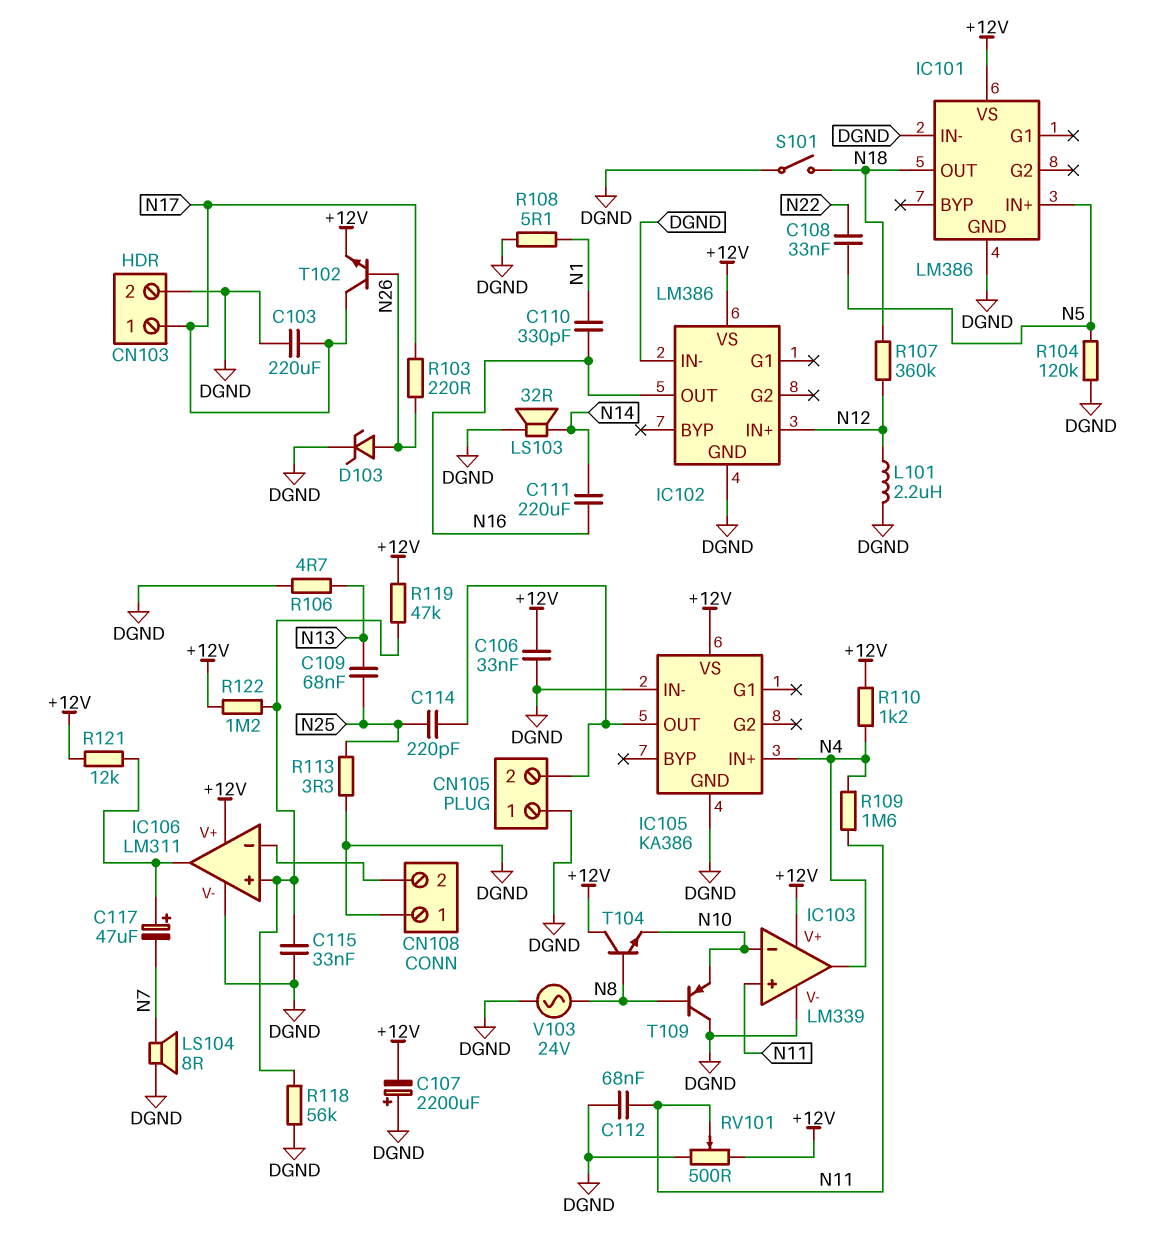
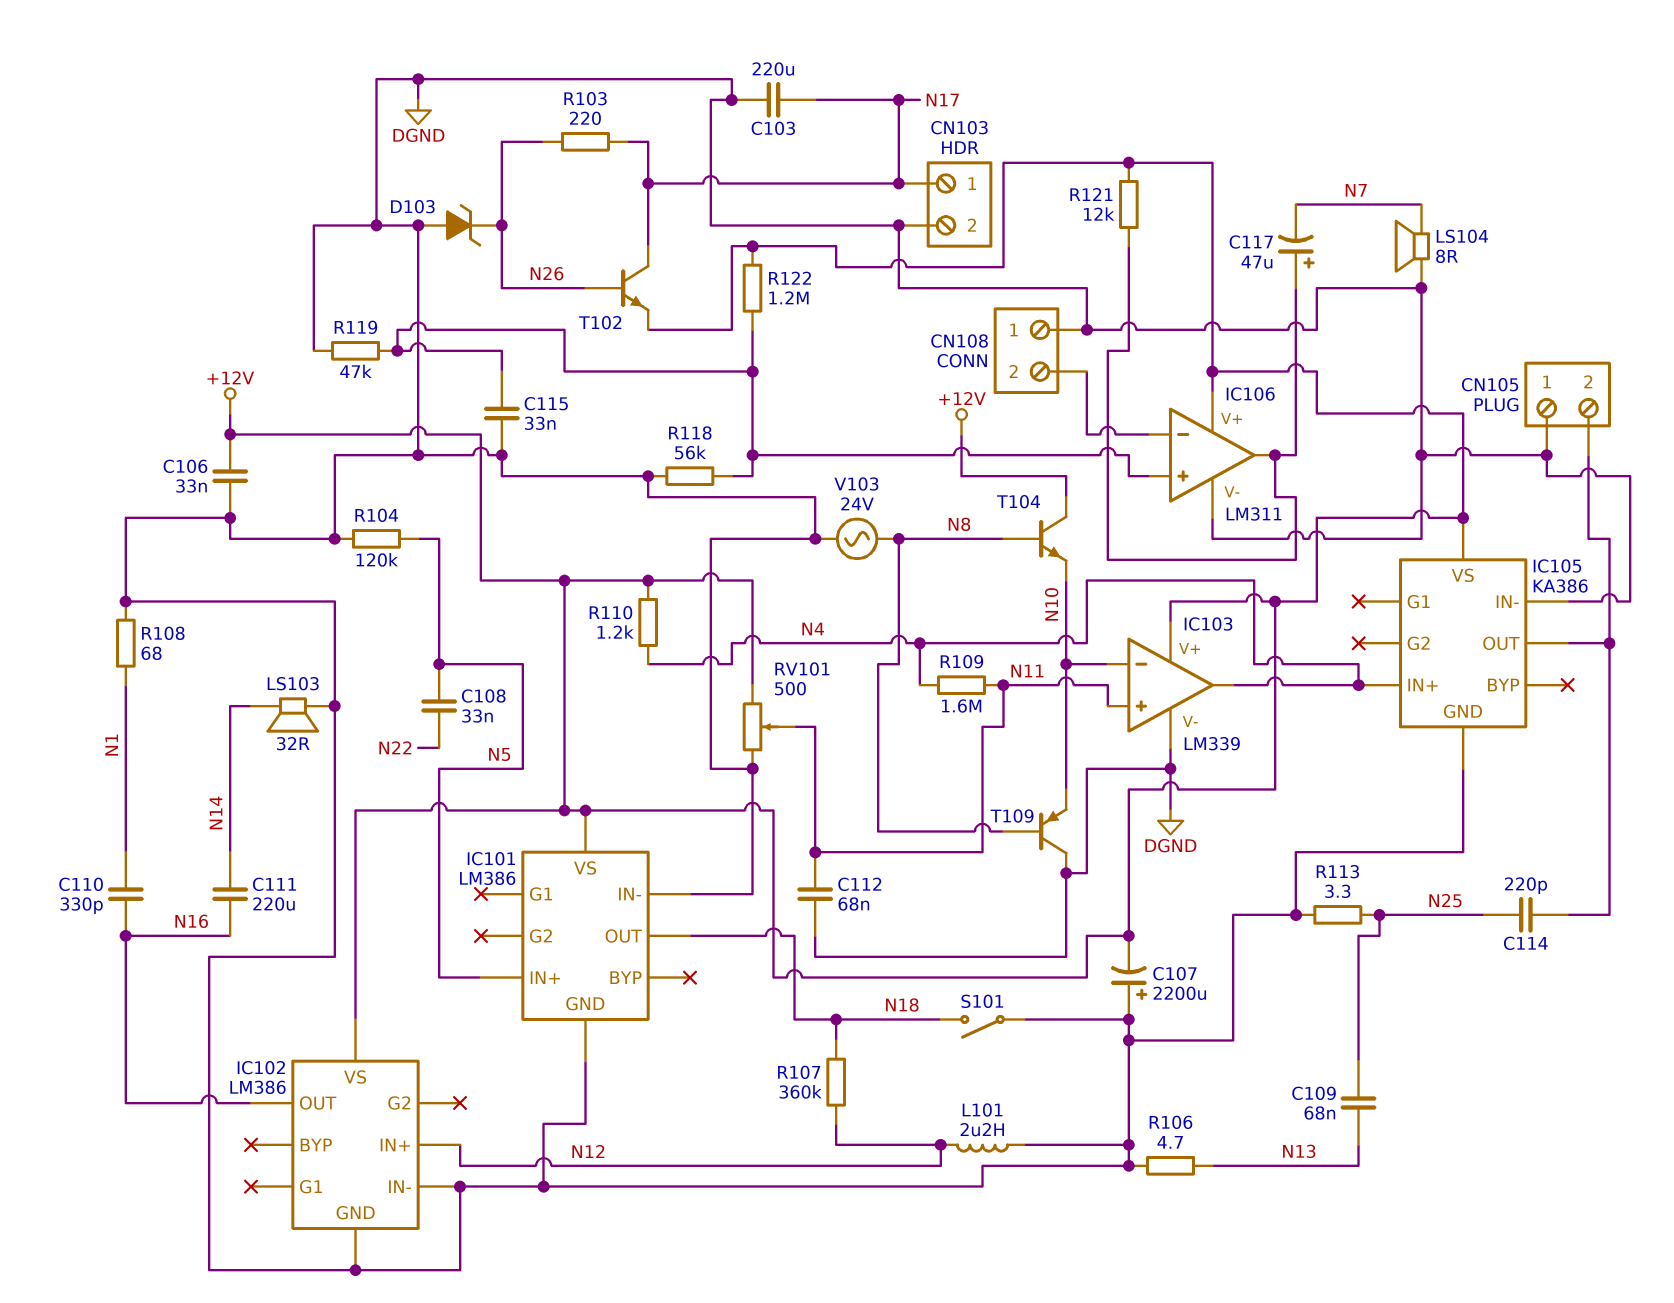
D103: zener (A N26, K DGND) -> zener (A DGND, K N26)
R108: 5.1 (DGND, N1) -> 68 (DGND, N1)
R119: 47k (+12V, IC106/in+) -> 47k (DGND, IC106/in+)

